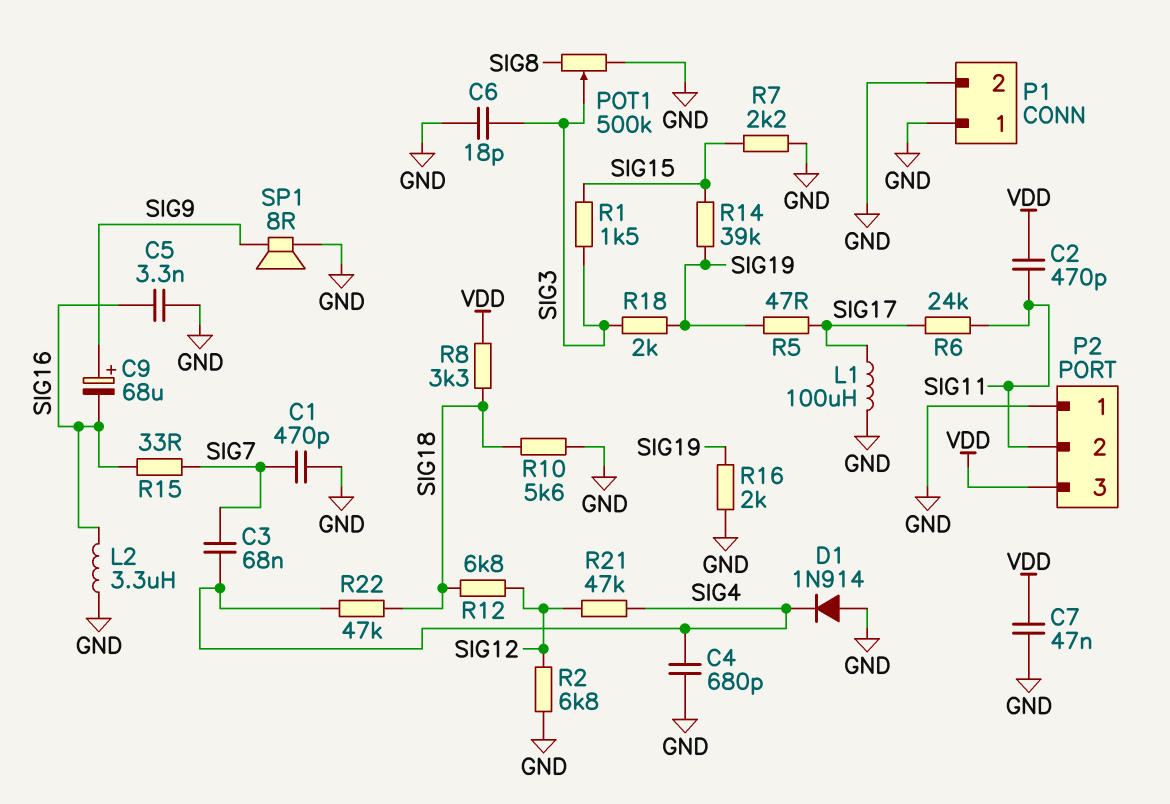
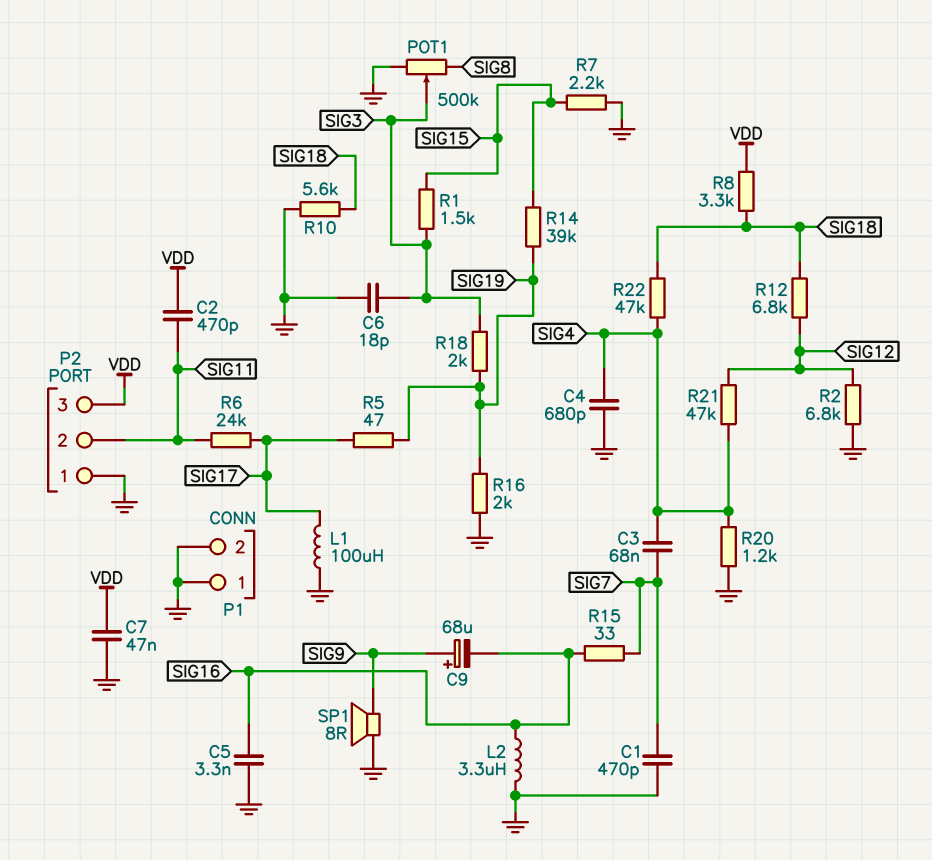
D1: diode 1N914 (A GND, K SIG4) -> none
R20: none -> 1.2k (GND, SIG4)

